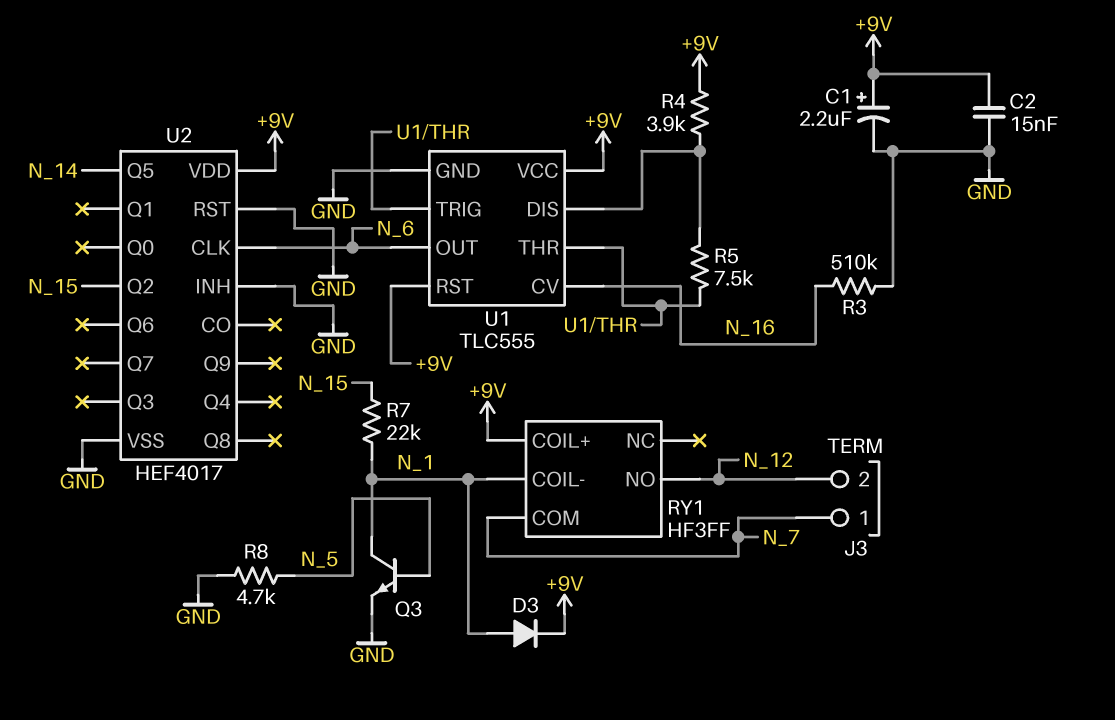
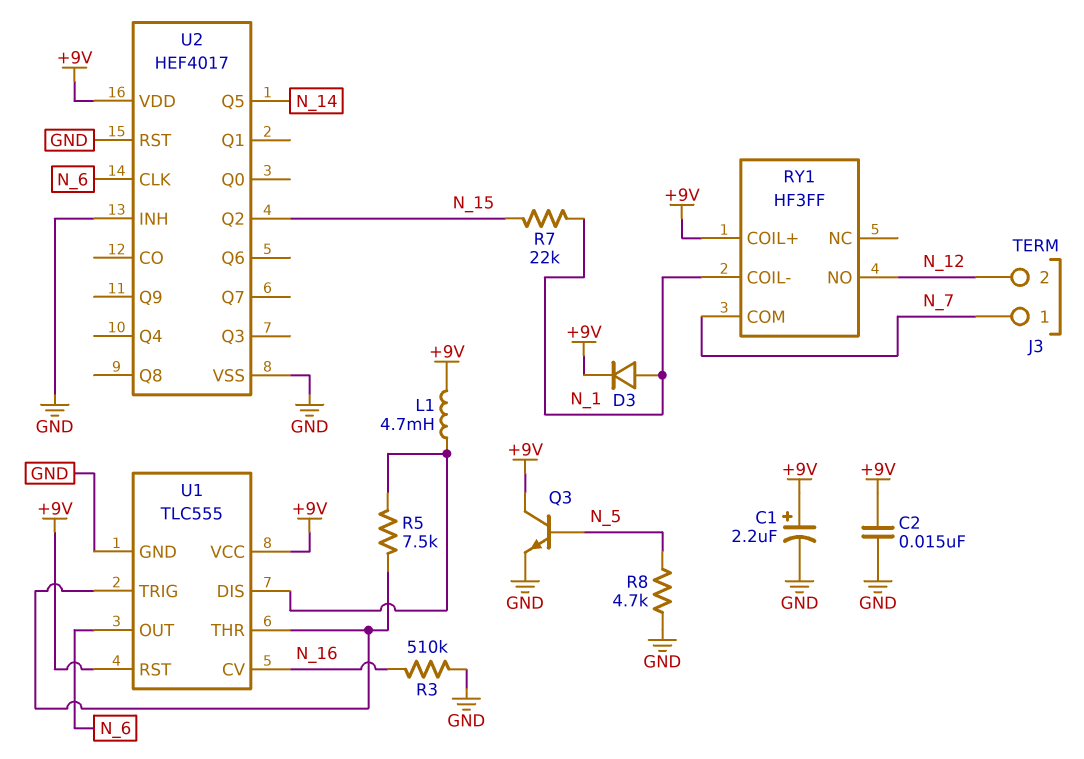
L1: none -> 4.7mH (+9V, U1/DIS)
Q3: NPN (B N_5, C N_1, E GND) -> NPN (B N_5, C +9V, E GND)
R4: 3.9k (+9V, U1/DIS) -> none

